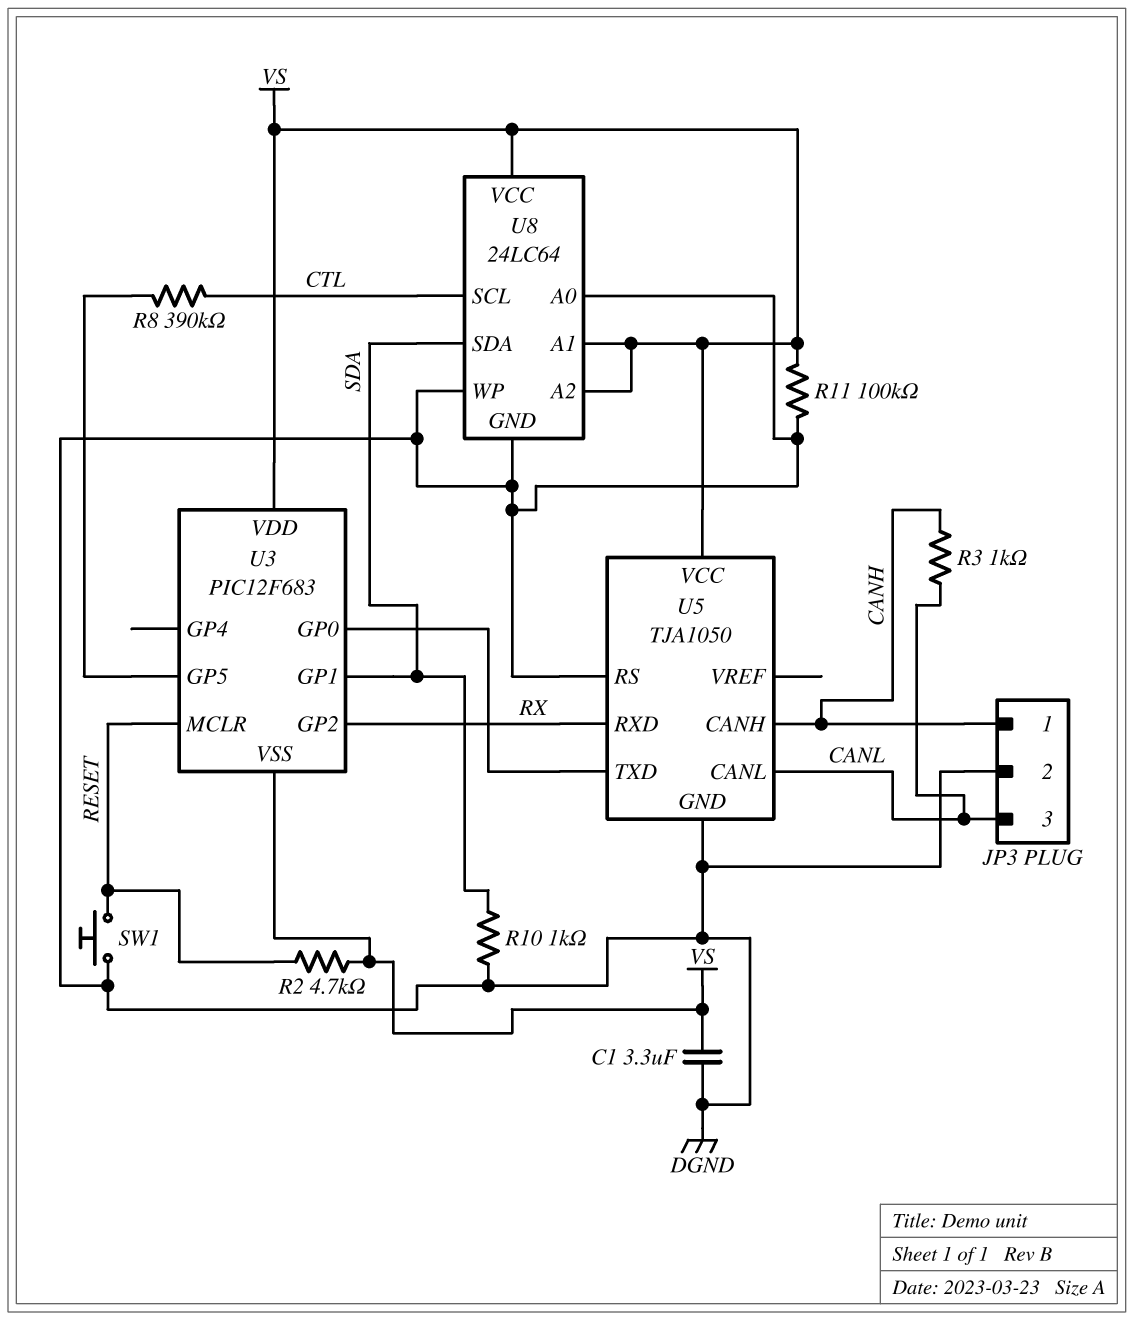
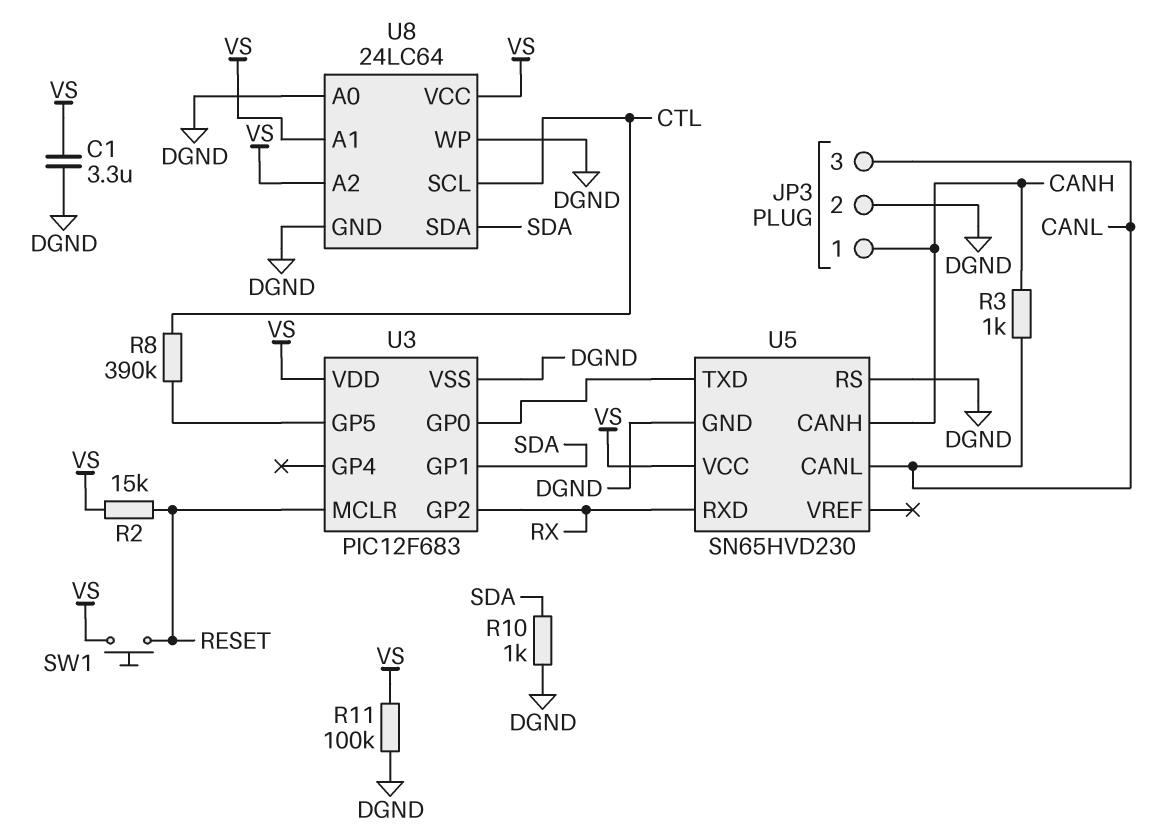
R2: 4.7k (RESET, VS) -> 15k (RESET, VS)
SW1: button (DGND, RESET) -> button (RESET, VS)
U3 pin VSS: VS -> DGND
U5: TJA1050 -> SN65HVD230

